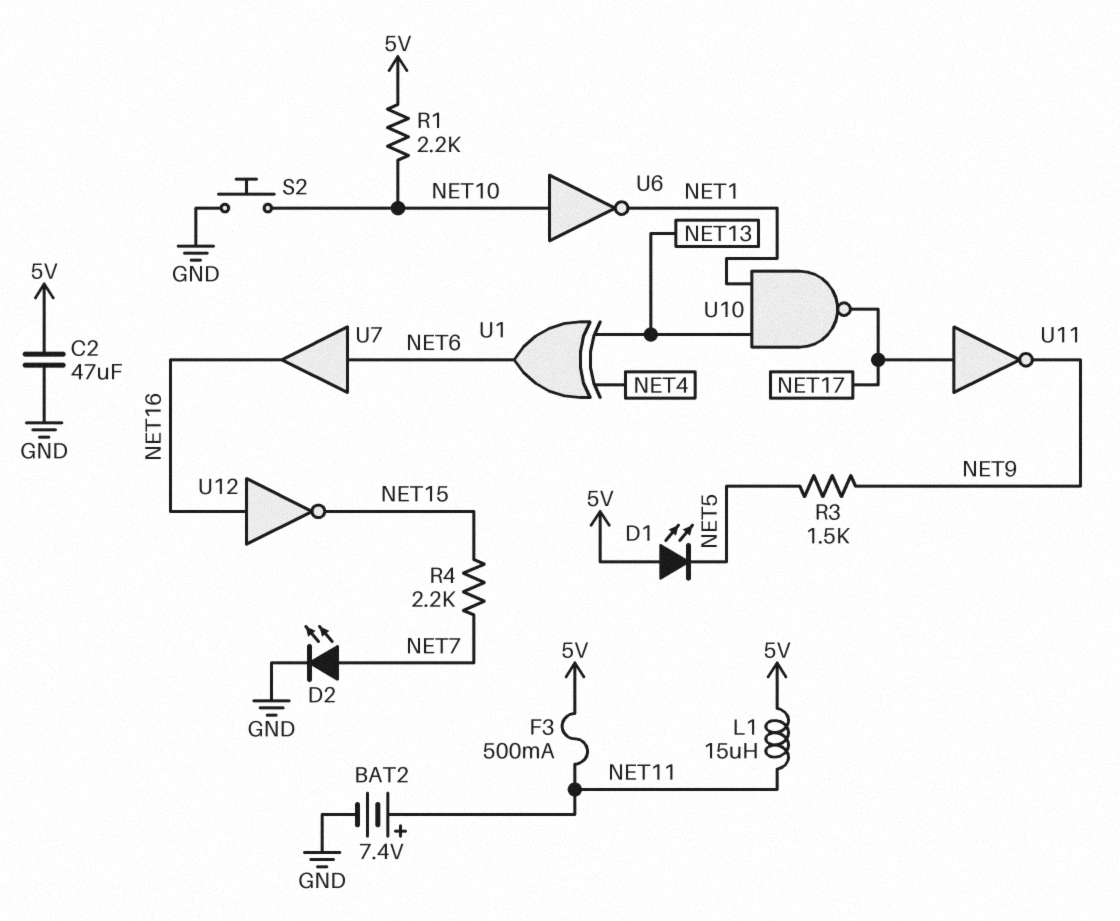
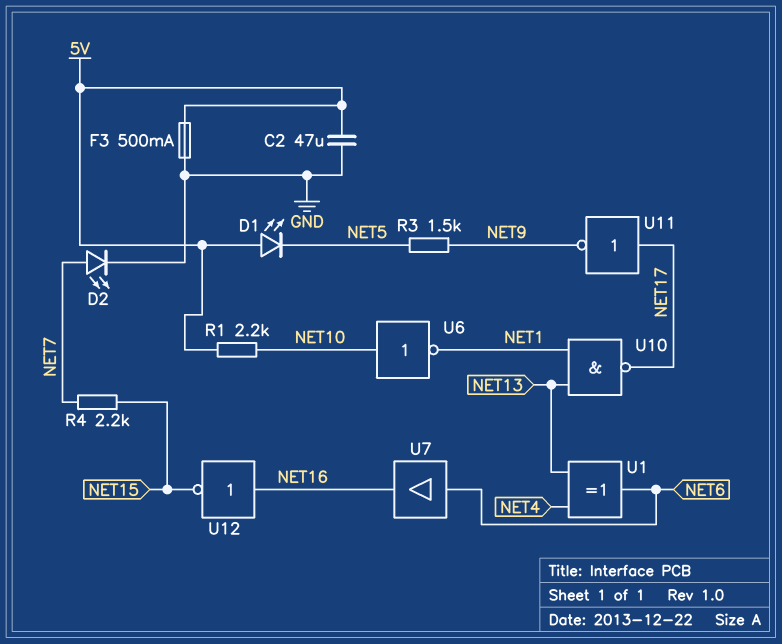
BAT2: 7.4V (plus NET11, minus GND) -> none
F3: 500mA (5V, NET11) -> 500mA (5V, GND)
L1: 15uH (5V, NET11) -> none
S2: button (GND, NET10) -> none

